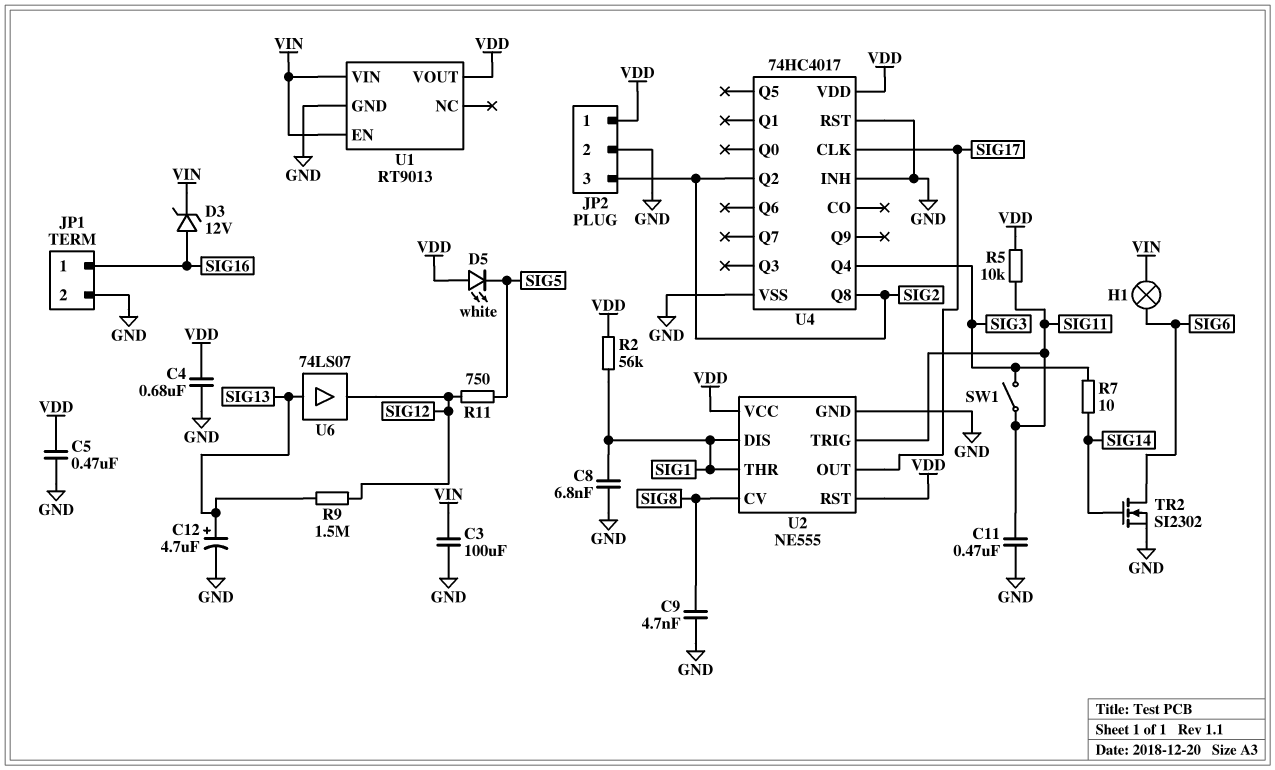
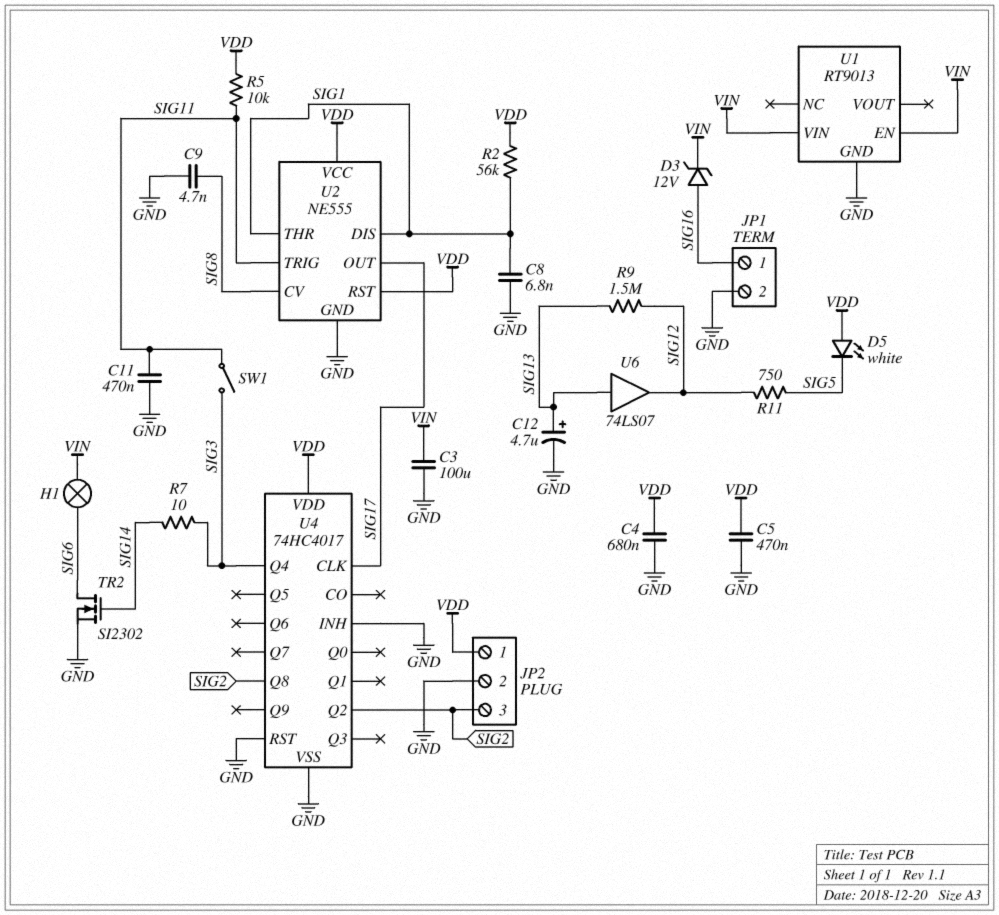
U1 pin VOUT: VDD -> none

